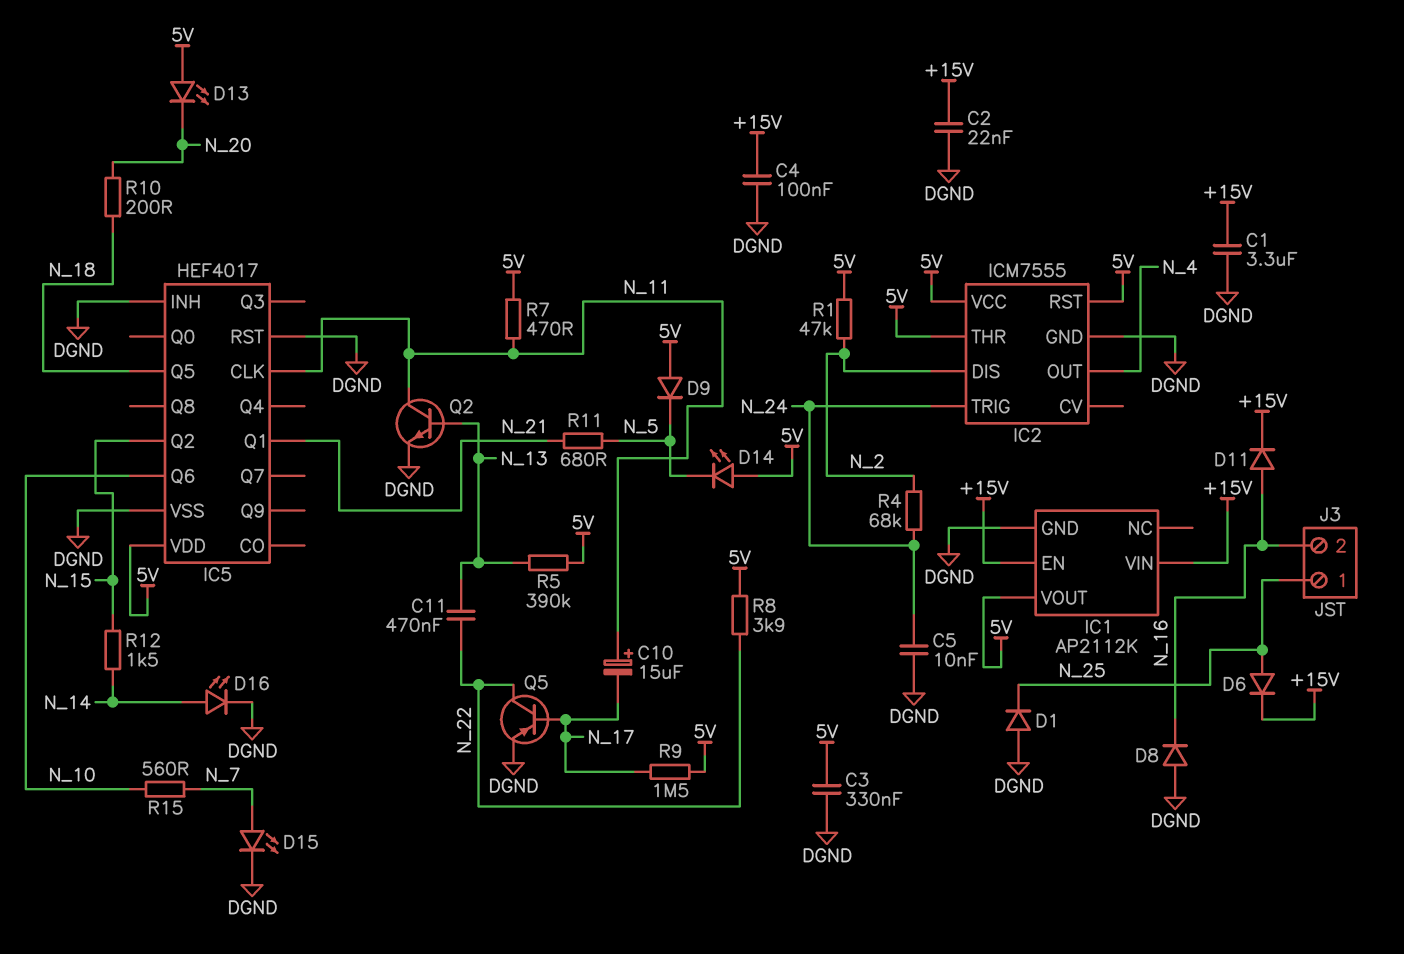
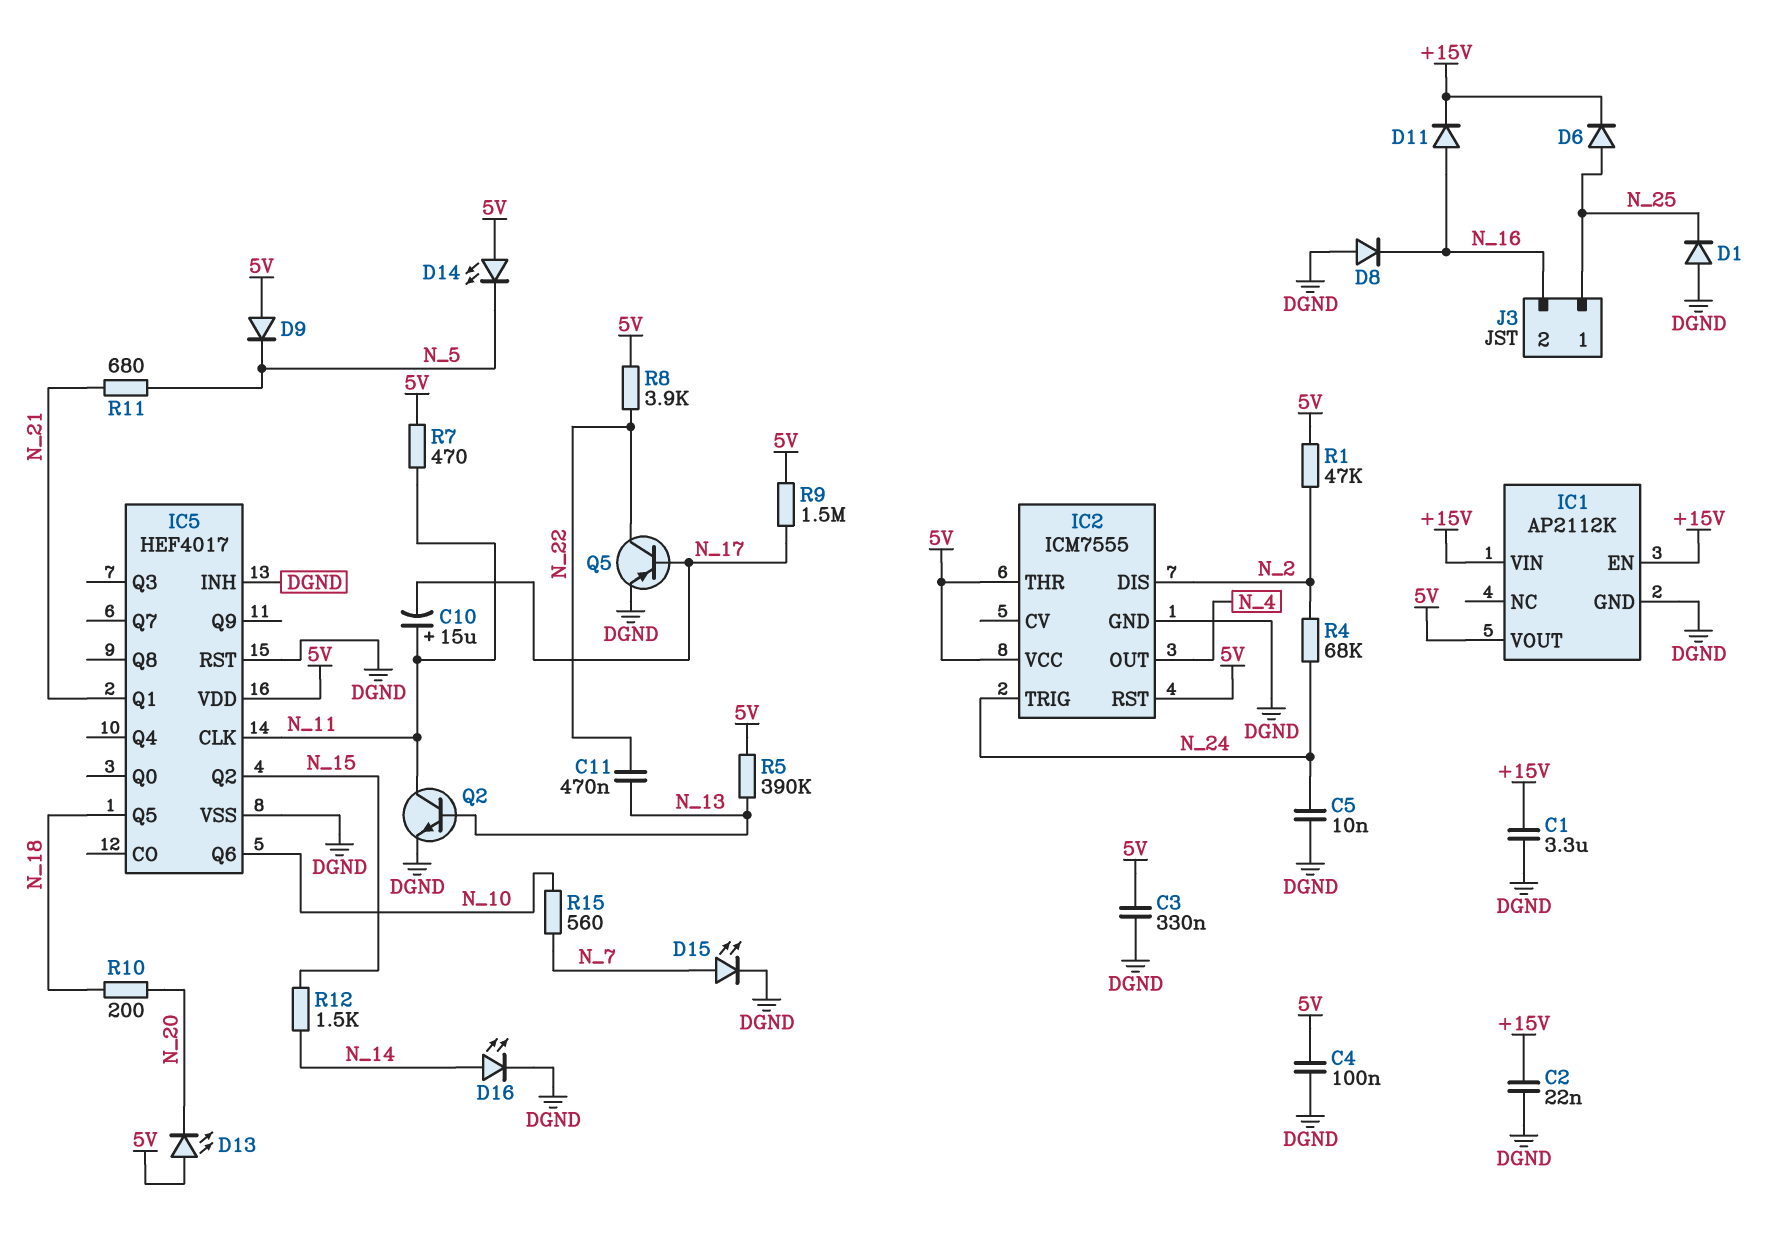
C4: 100nF (+15V, DGND) -> 100nF (5V, DGND)

